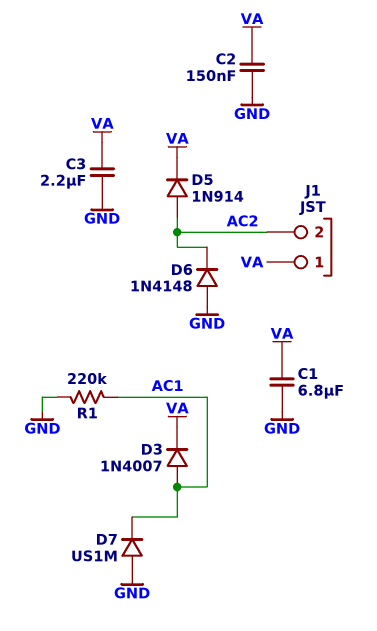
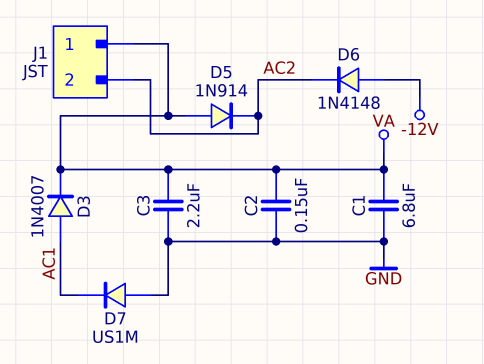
D5: diode 1N914 (A AC2, K VA) -> diode 1N914 (A VA, K AC2)
D6: diode 1N4148 (A GND, K AC2) -> diode 1N4148 (A -12V, K AC2)
R1: 220k (AC1, GND) -> none

